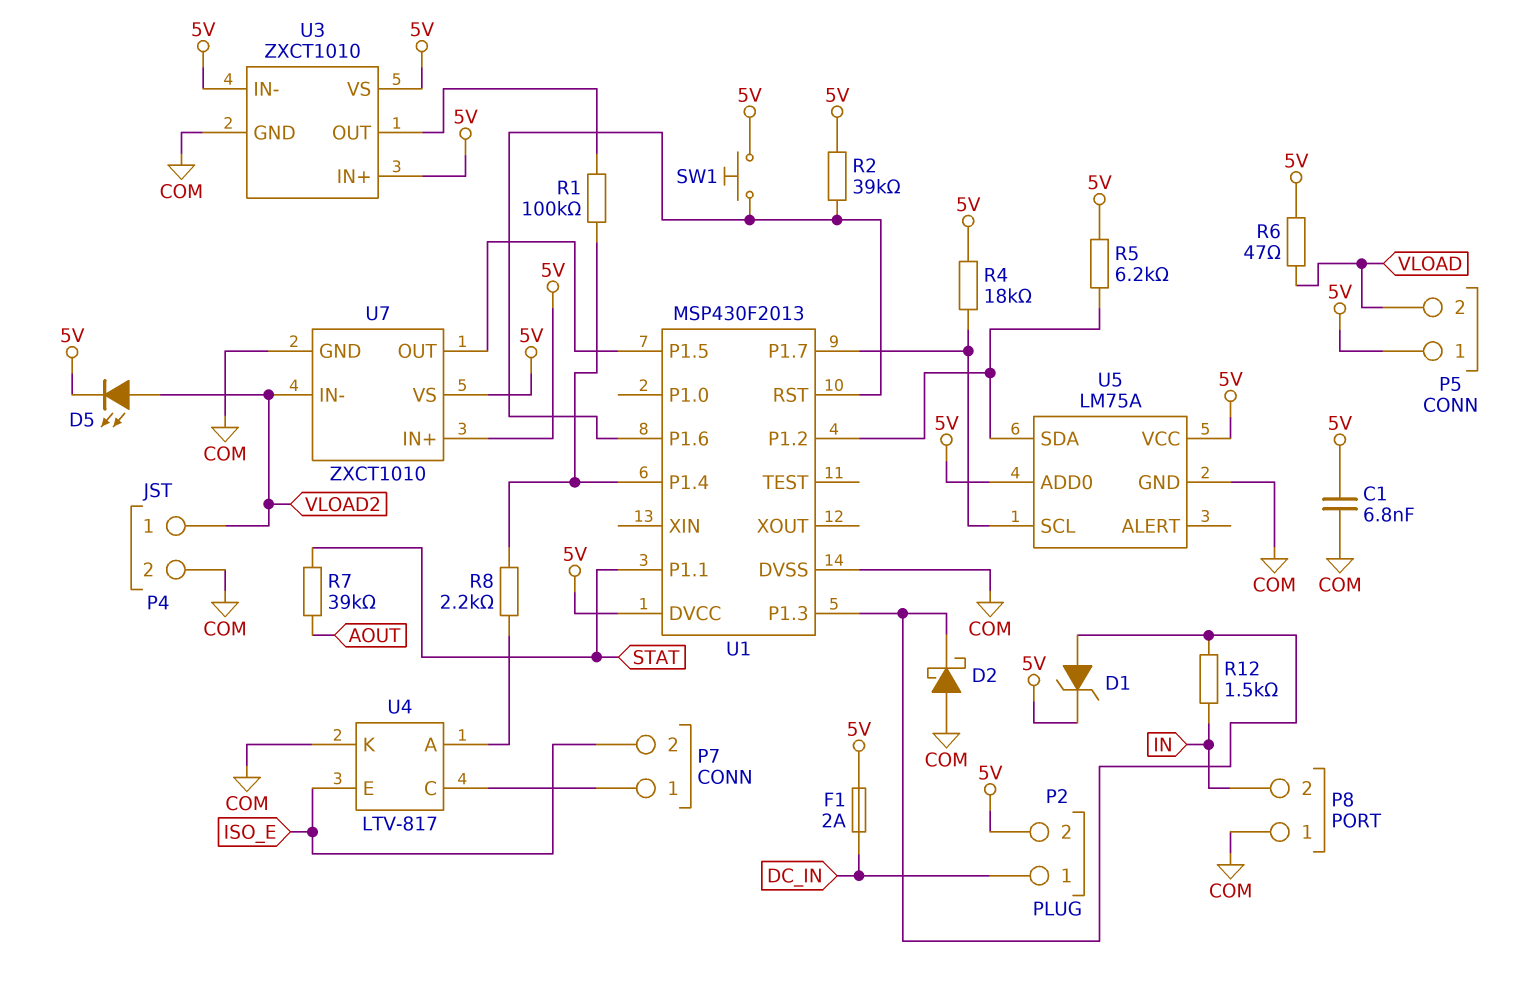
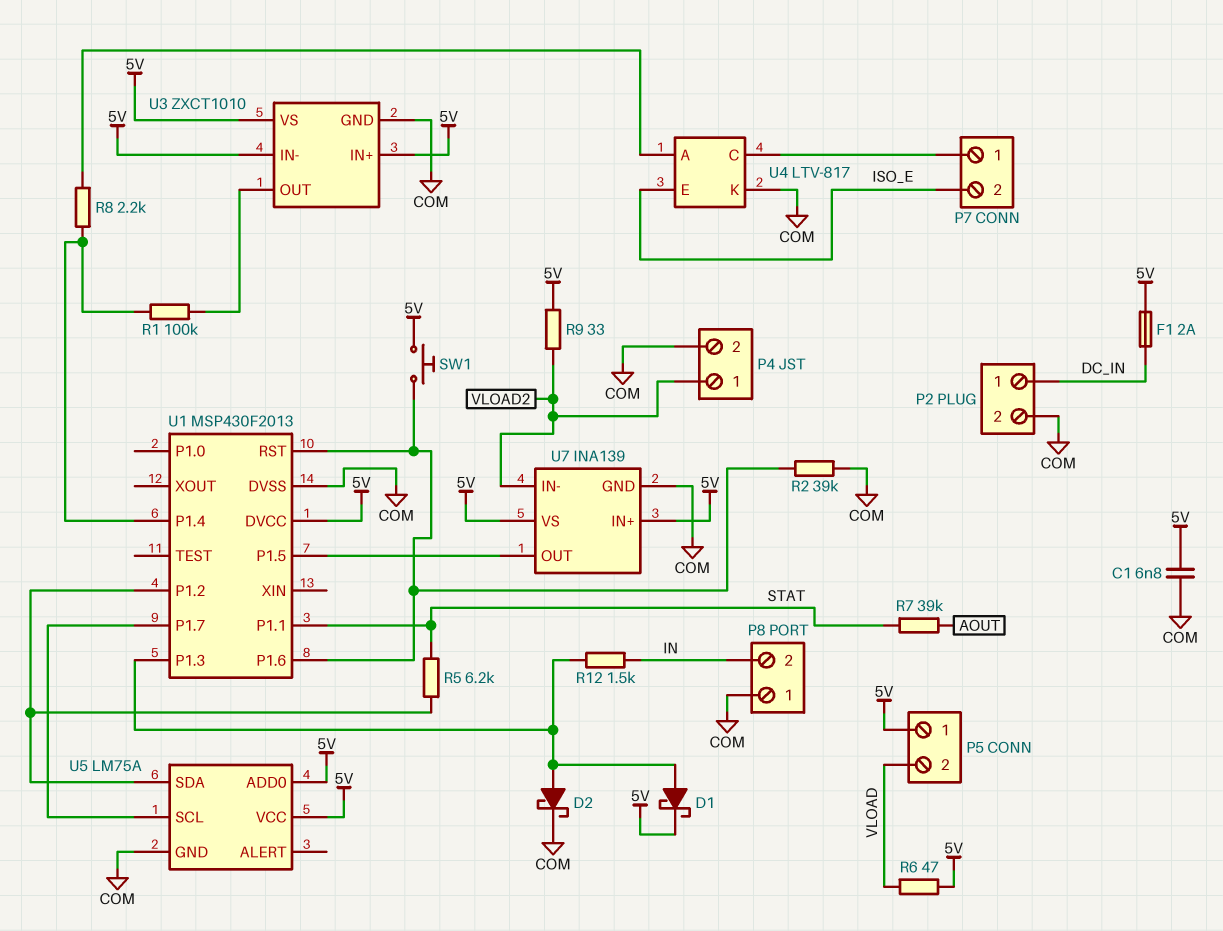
D1: zener (A U1/P1.3, K 5V) -> schottky (A U1/P1.3, K 5V)
D2: schottky (A COM, K U1/P1.3) -> schottky (A U1/P1.3, K COM)
D5: LED (A VLOAD2, K 5V) -> none
P2 pin 2: 5V -> COM
R2: 39k (5V, U1/P1.6) -> 39k (COM, U1/P1.6)
R4: 18k (5V, U1/P1.7) -> none
R5: 6.2k (5V, U1/P1.2) -> 6.2k (STAT, U1/P1.2)
R9: none -> 33 (5V, VLOAD2)
U7: ZXCT1010 -> INA139

